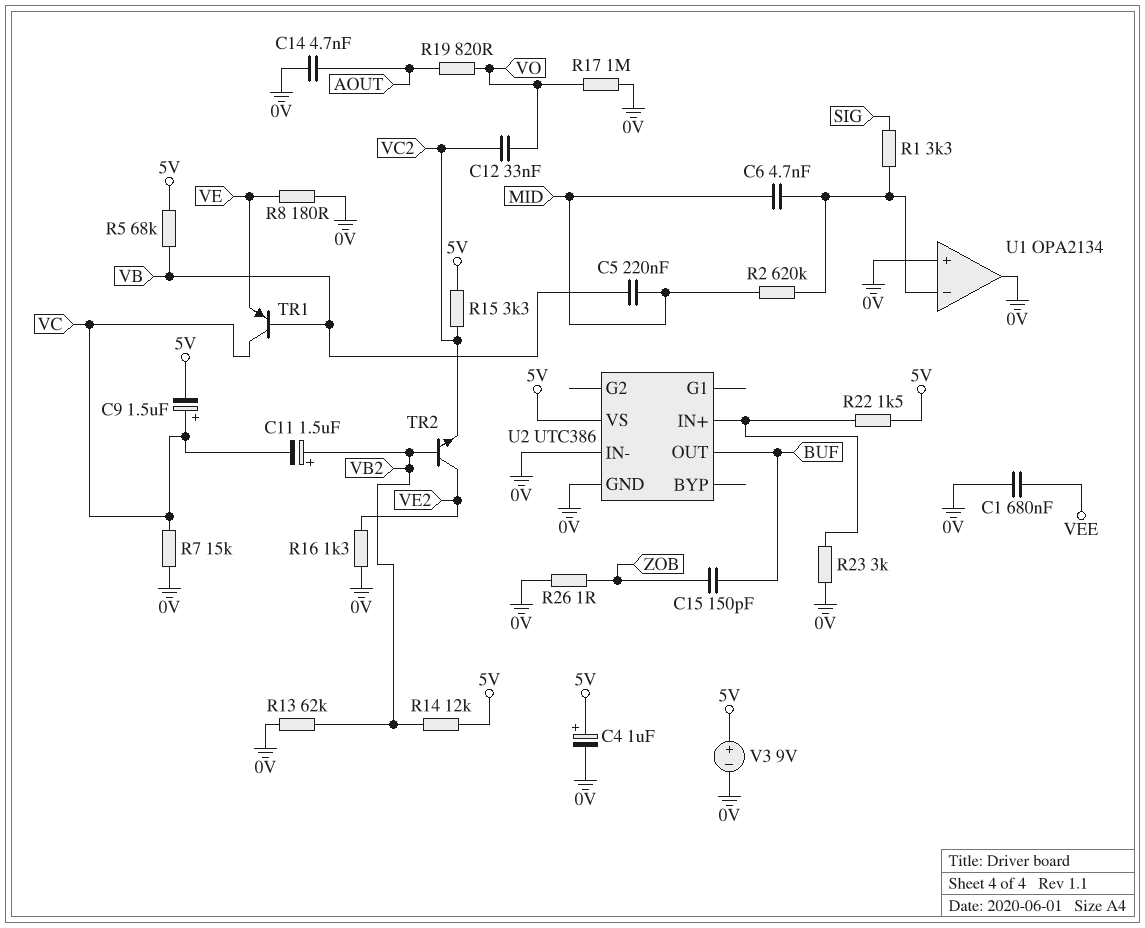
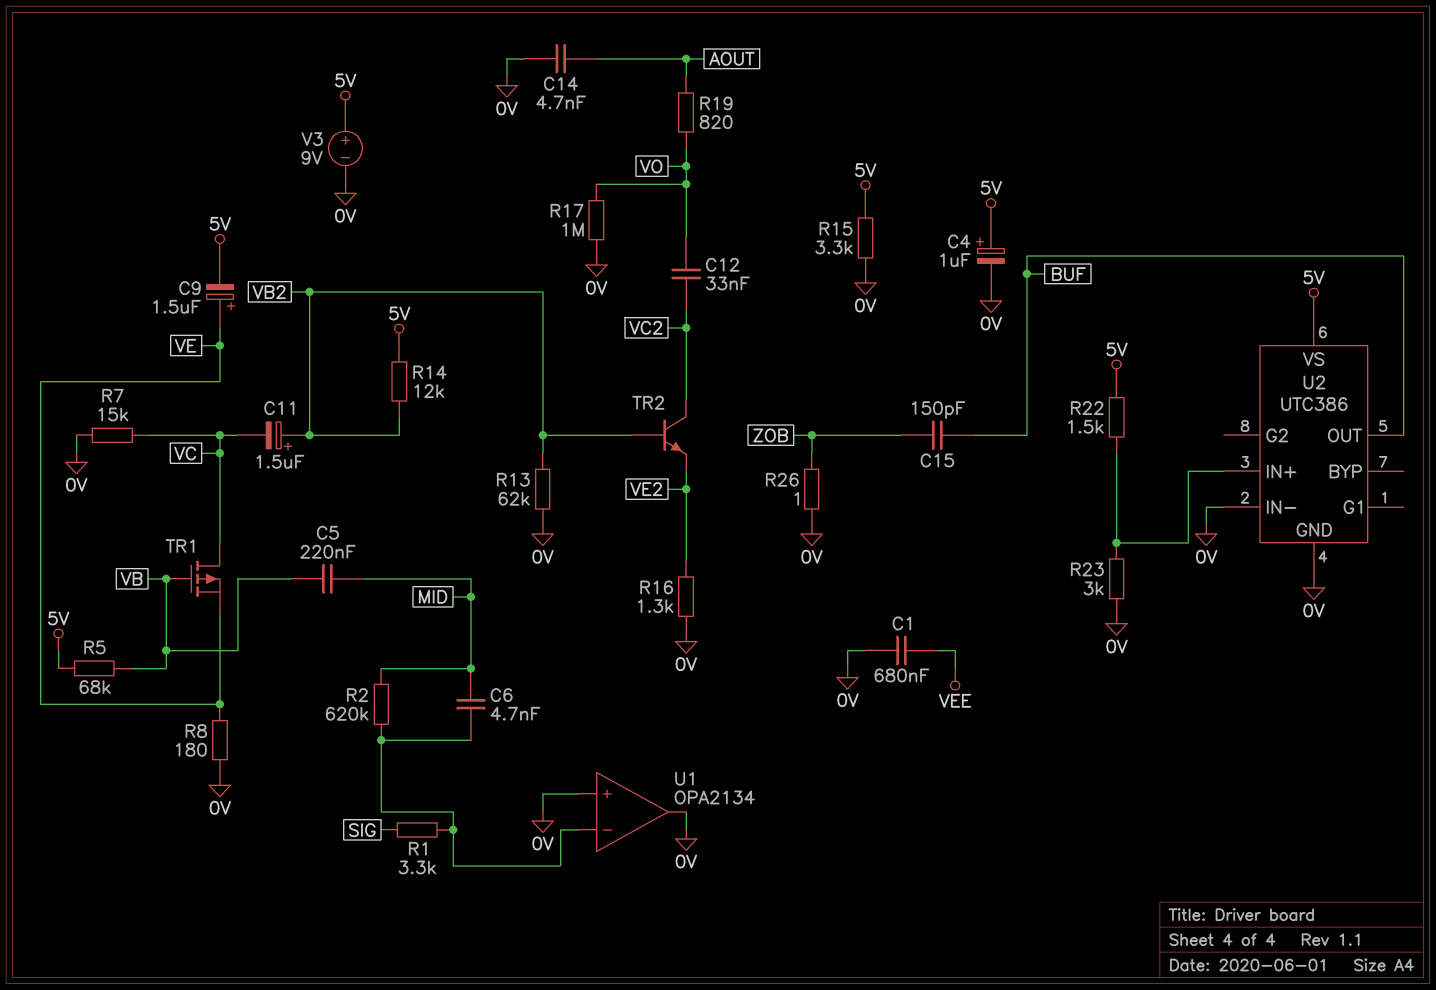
C9: 1.5uF (plus VC, minus 5V) -> 1.5uF (plus VE, minus 5V)
R15: 3.3k (5V, VC2) -> 3.3k (0V, 5V)
TR1: PNP (B VB, C VC, E VE) -> PMOS (G VB, D VC, S VE)
TR2: NPN (B VB2, C VE2, E VC2) -> NPN (B VB2, C VC2, E VE2)

